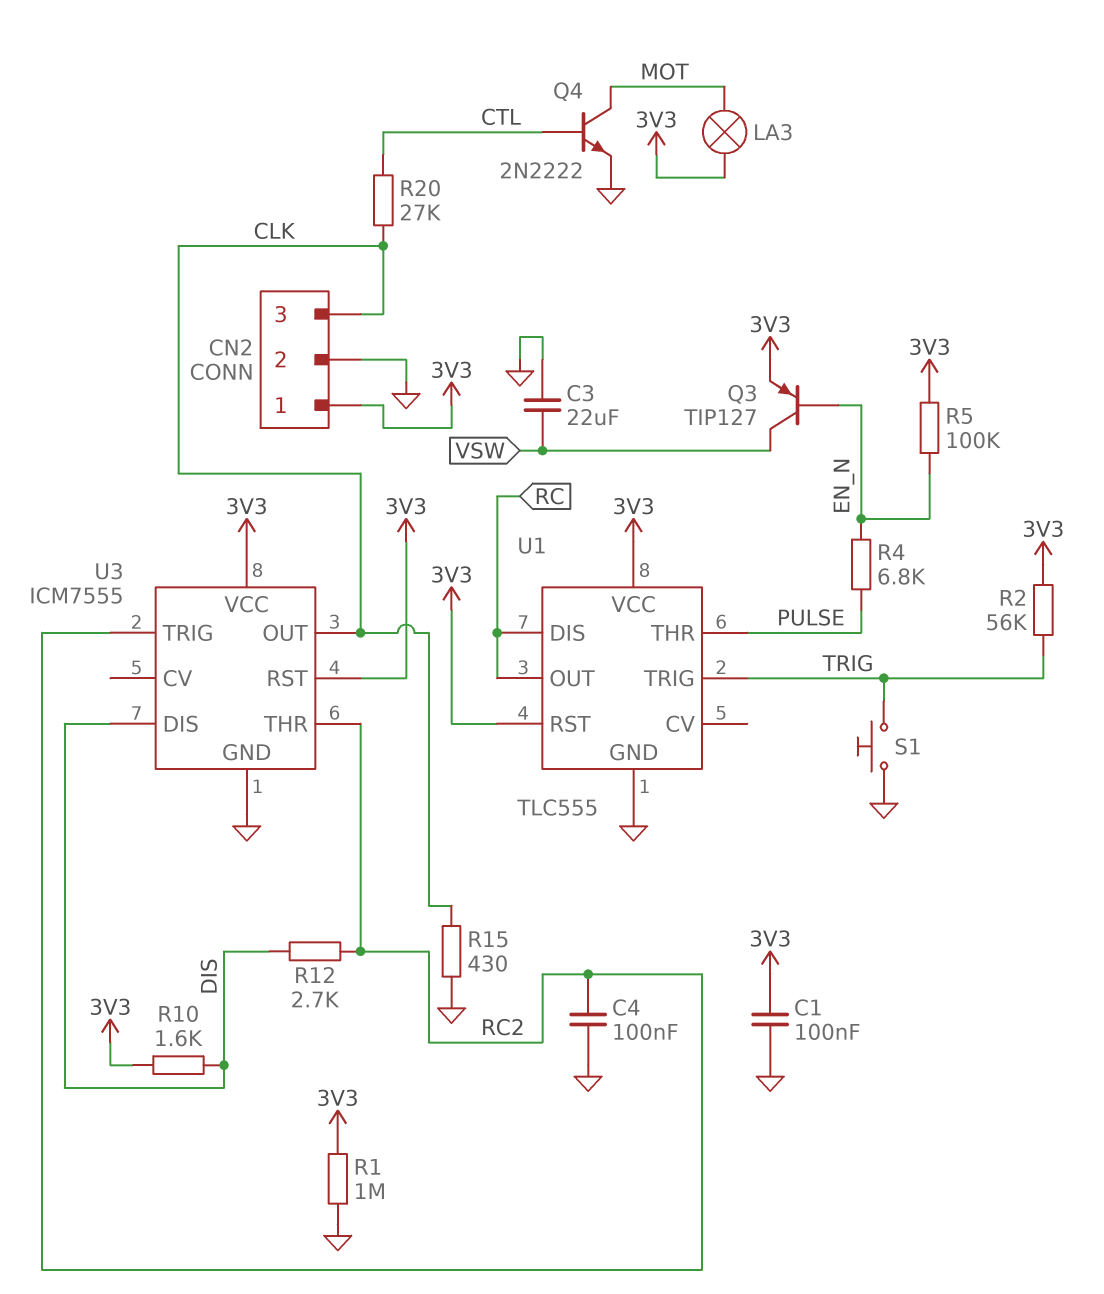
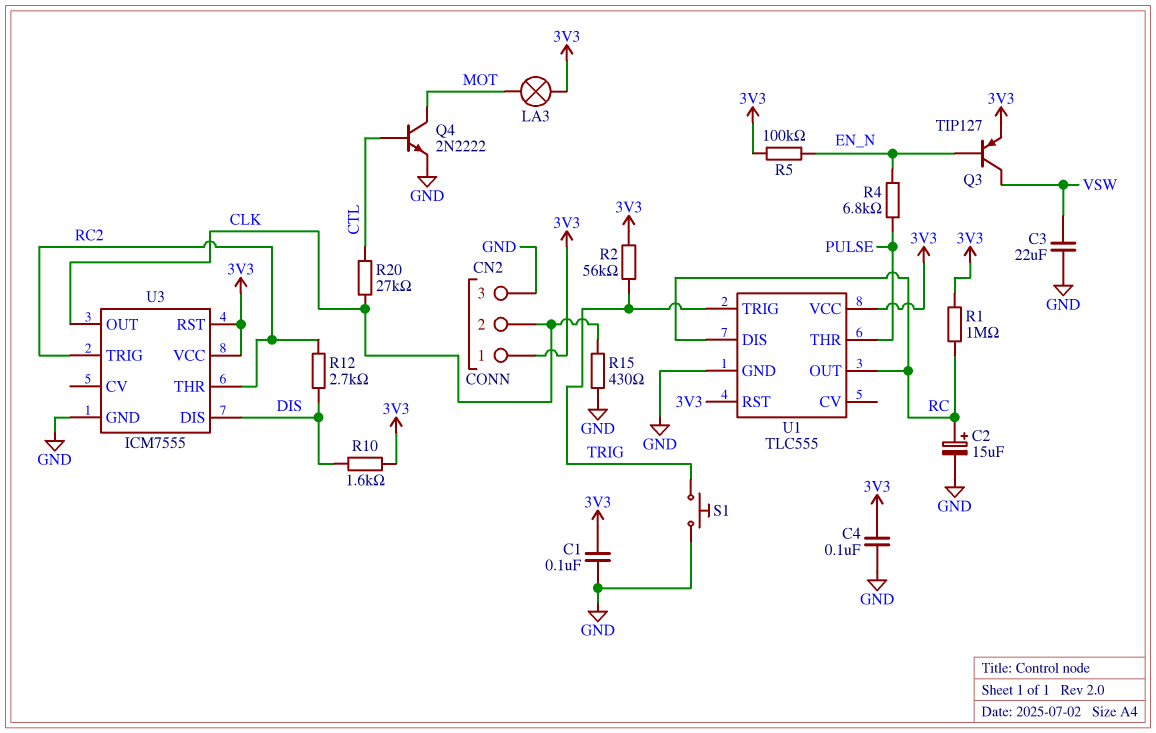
C2: none -> 15uF (plus RC, minus GND)
C4: 100nF (GND, RC2) -> 100nF (3V3, GND)
CN2 pin 2: GND -> CLK
CN2 pin 3: CLK -> GND
R1: 1M (3V3, GND) -> 1M (3V3, RC)

